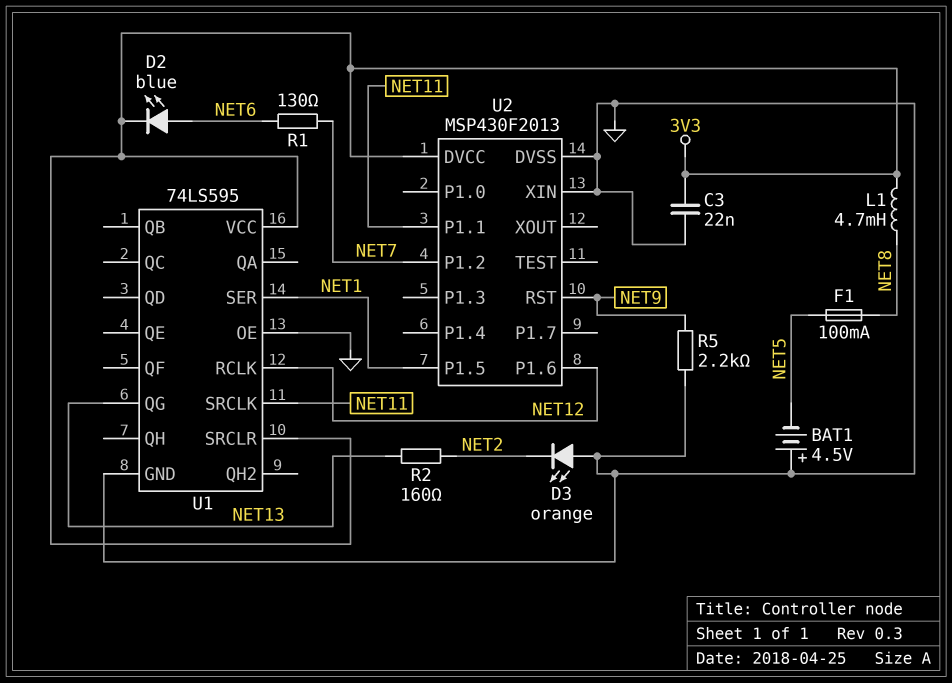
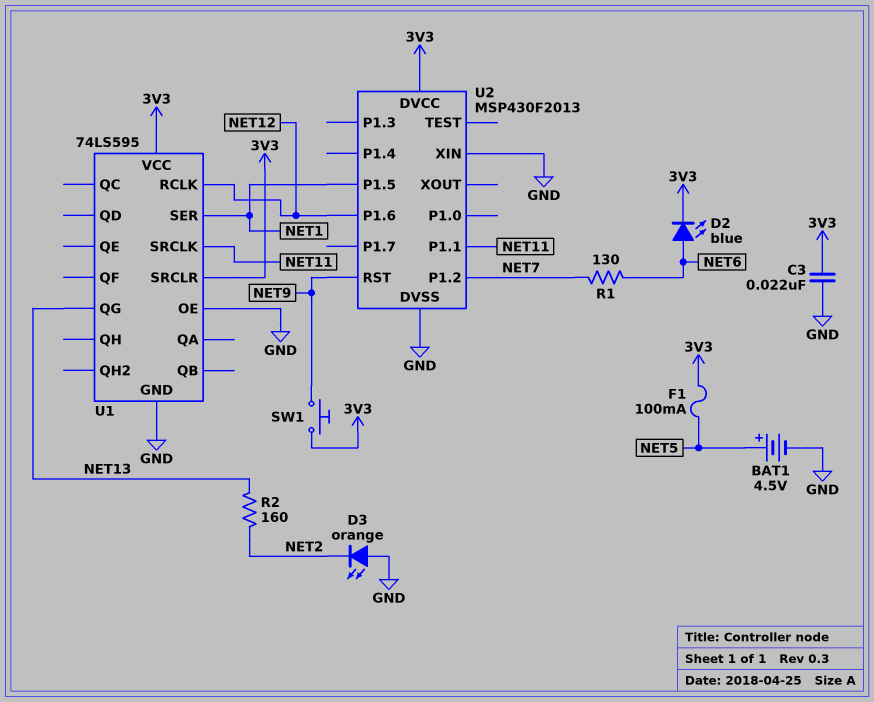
BAT1: 4.5V (plus GND, minus NET5) -> 4.5V (plus NET5, minus GND)
F1: 100mA (NET5, NET8) -> 100mA (3V3, NET5)
L1: 4.7mH (3V3, NET8) -> none
R5: 2.2k (GND, NET9) -> none
SW1: none -> button (3V3, NET9)

